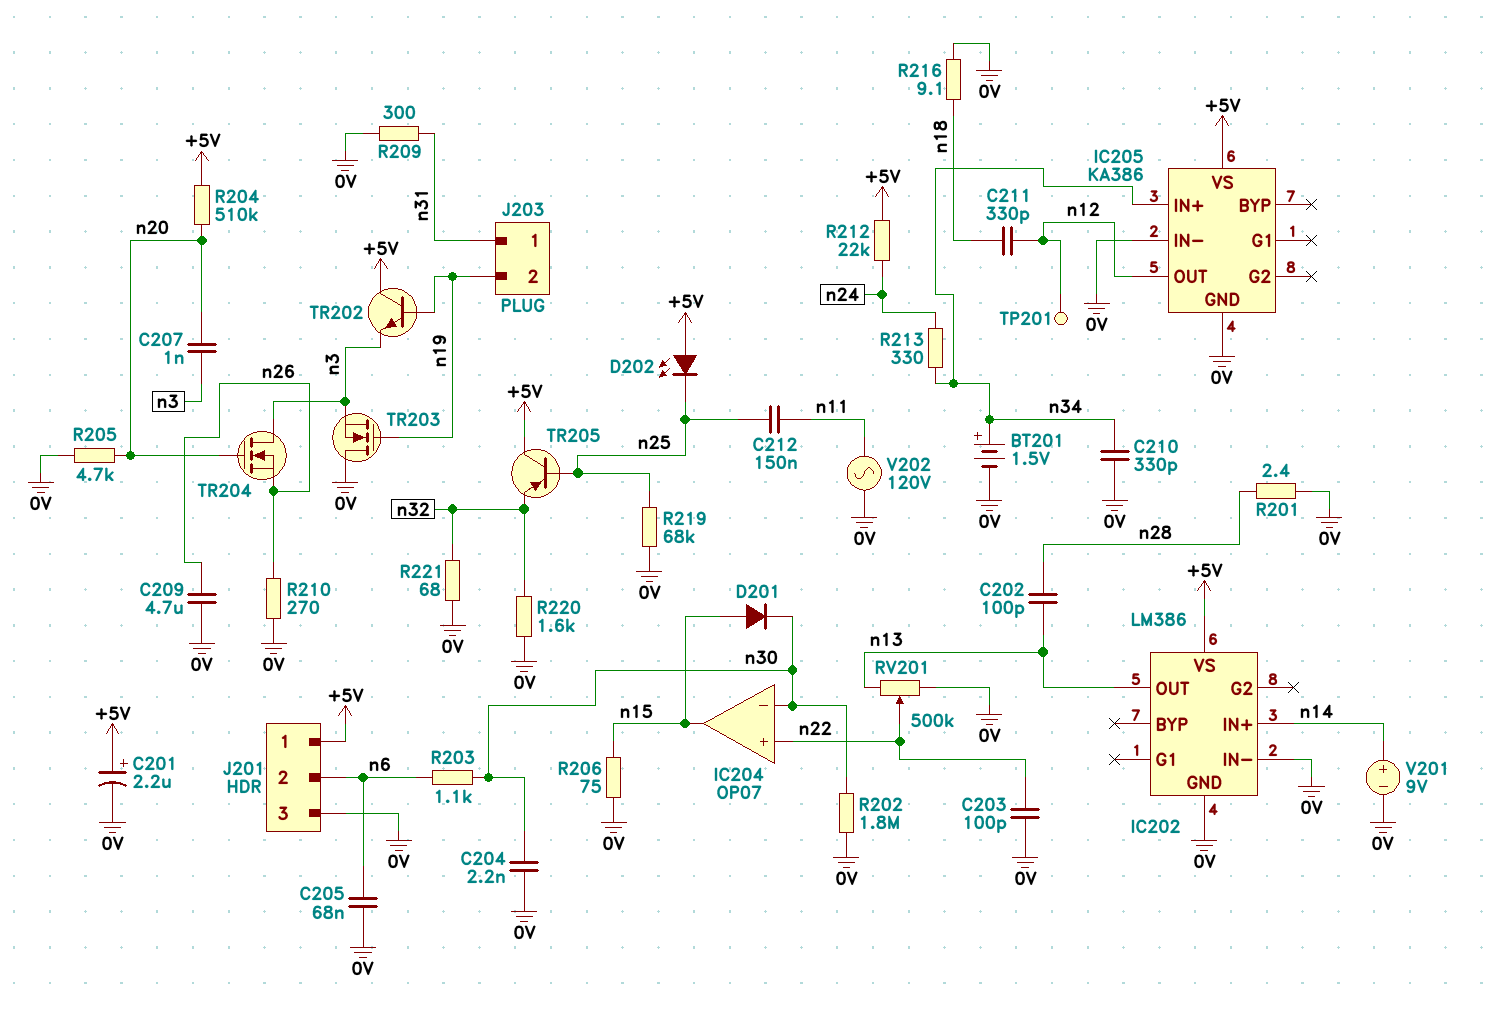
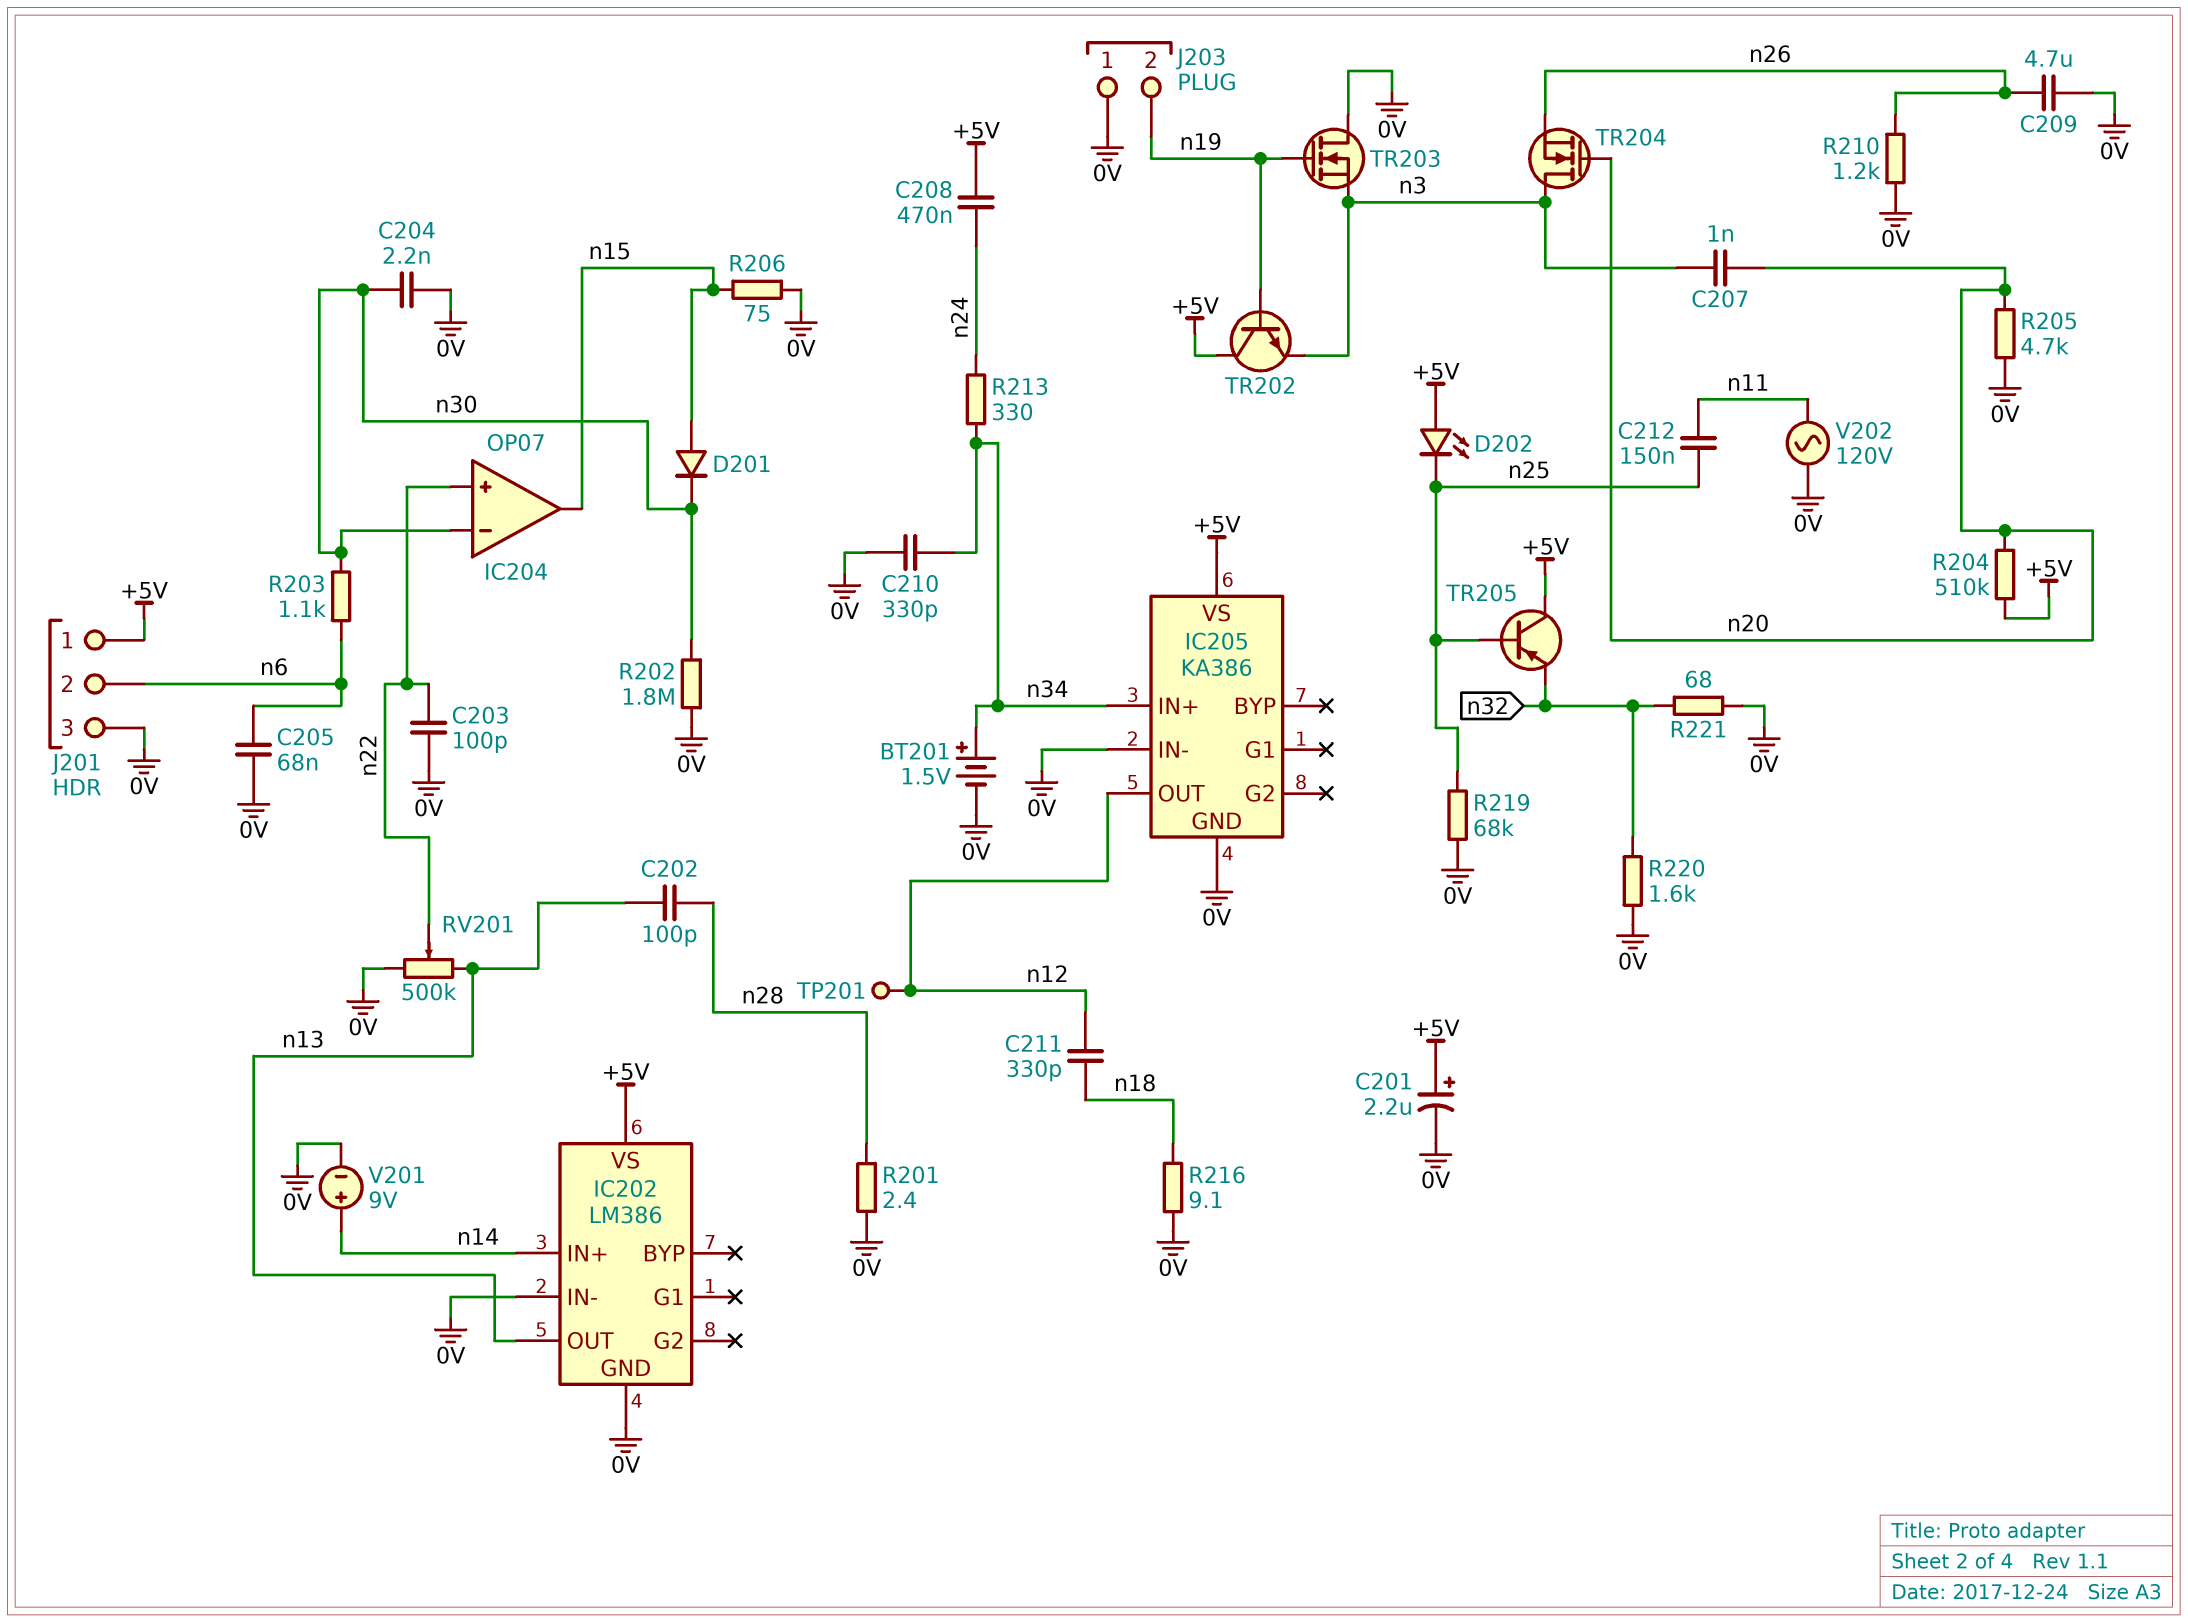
C208: none -> 470nF (+5V, n24)
J203 pin 1: n31 -> 0V
R209: 300 (0V, n31) -> none
R210: 270 (0V, n26) -> 1.2k (0V, n26)
R212: 22k (+5V, n24) -> none

